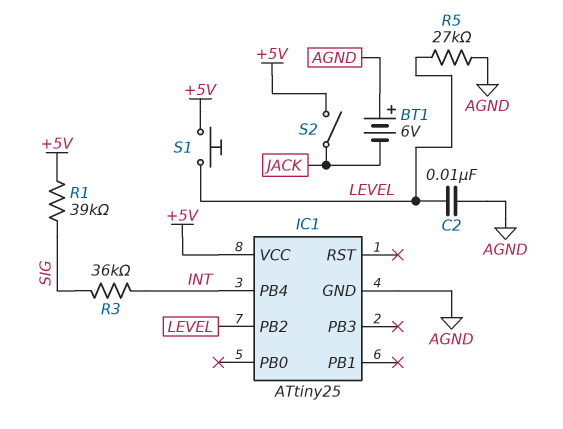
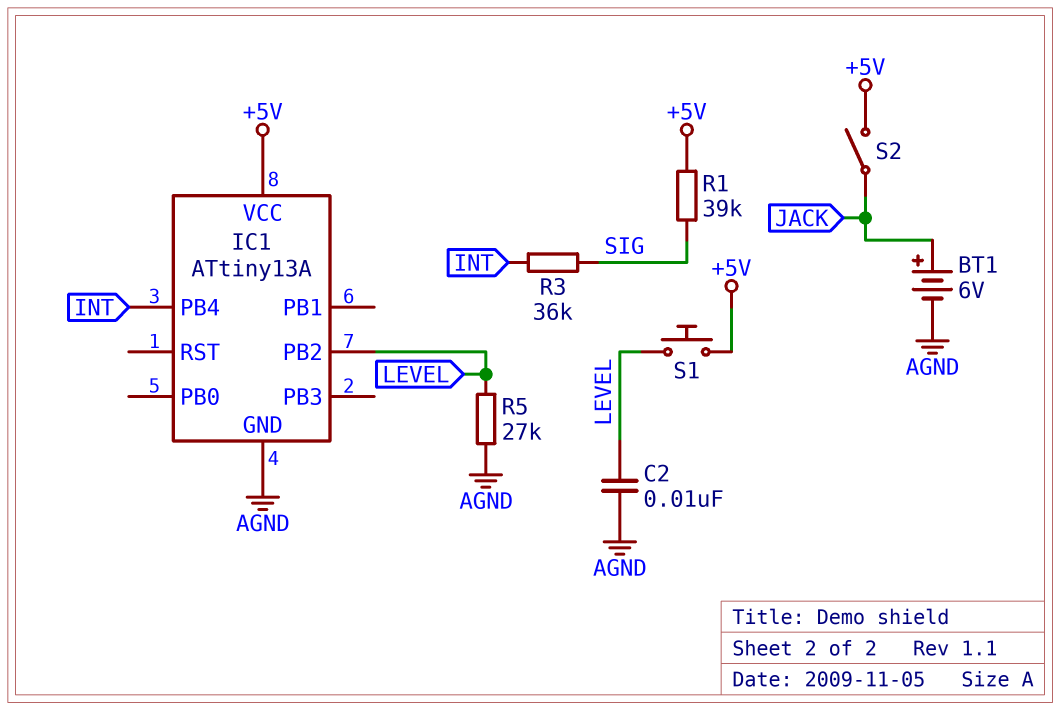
BT1: 6V (plus AGND, minus JACK) -> 6V (plus JACK, minus AGND)
IC1: ATtiny25 -> ATtiny13A

